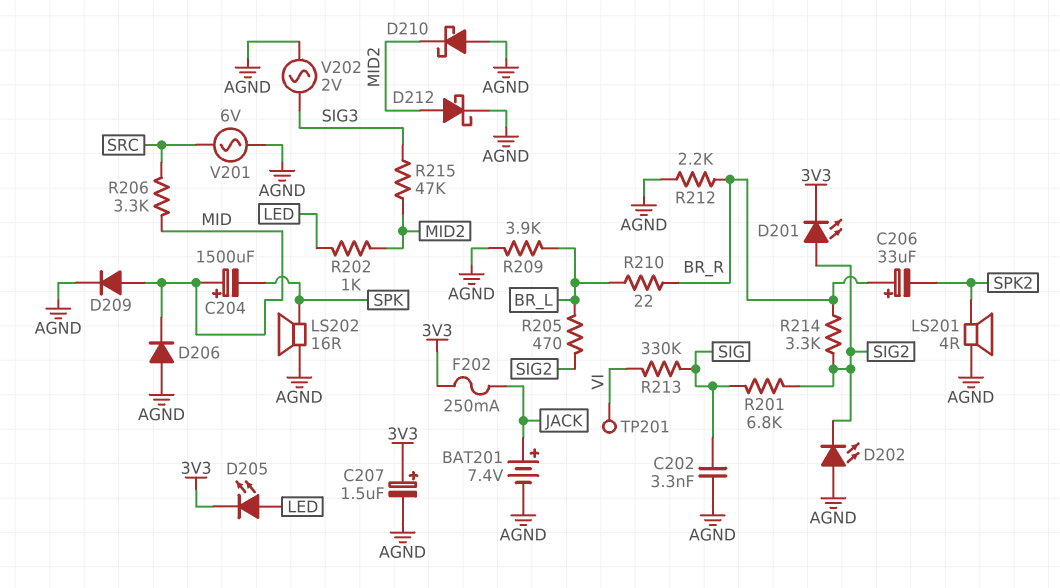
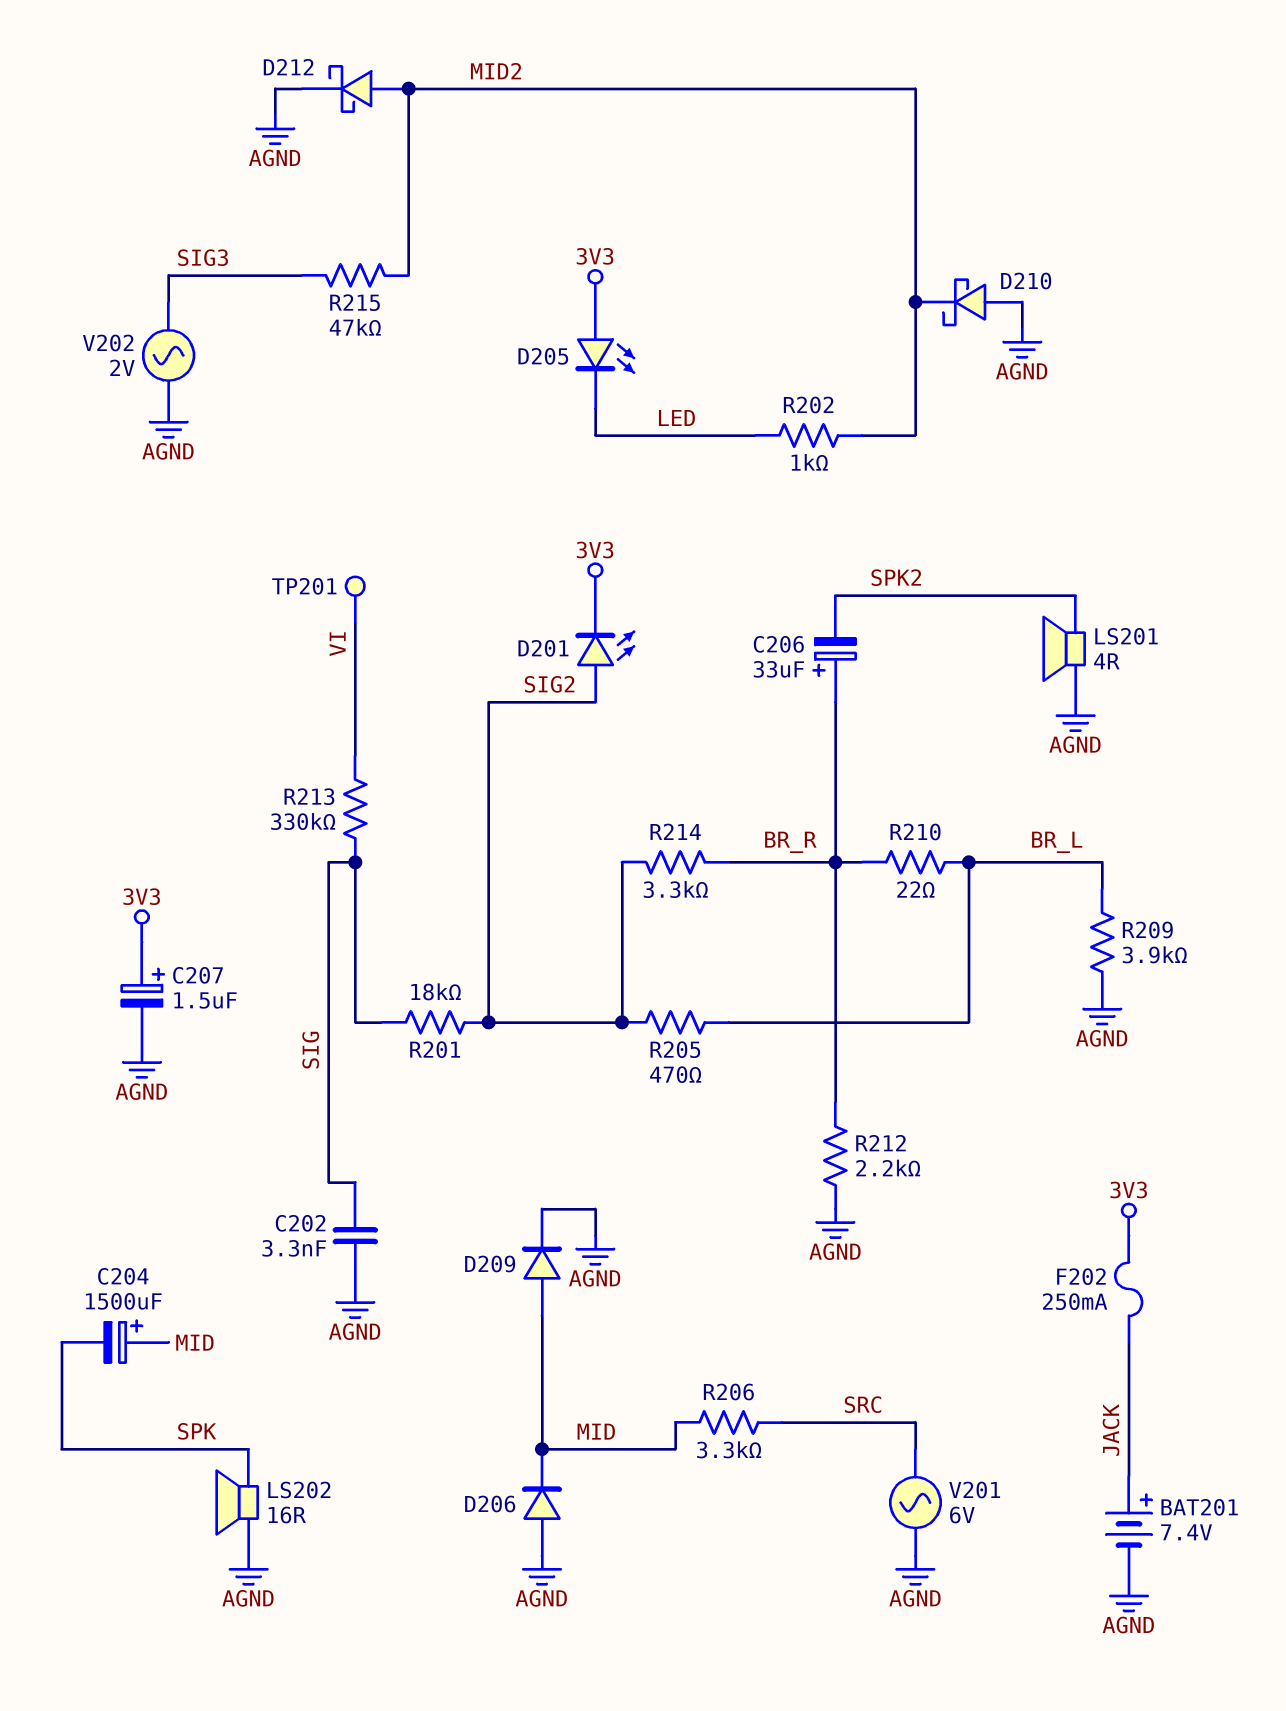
D202: LED (A AGND, K SIG2) -> none
D205: LED (A LED, K 3V3) -> LED (A 3V3, K LED)
R201: 6.8k (SIG, SIG2) -> 18k (SIG, SIG2)

